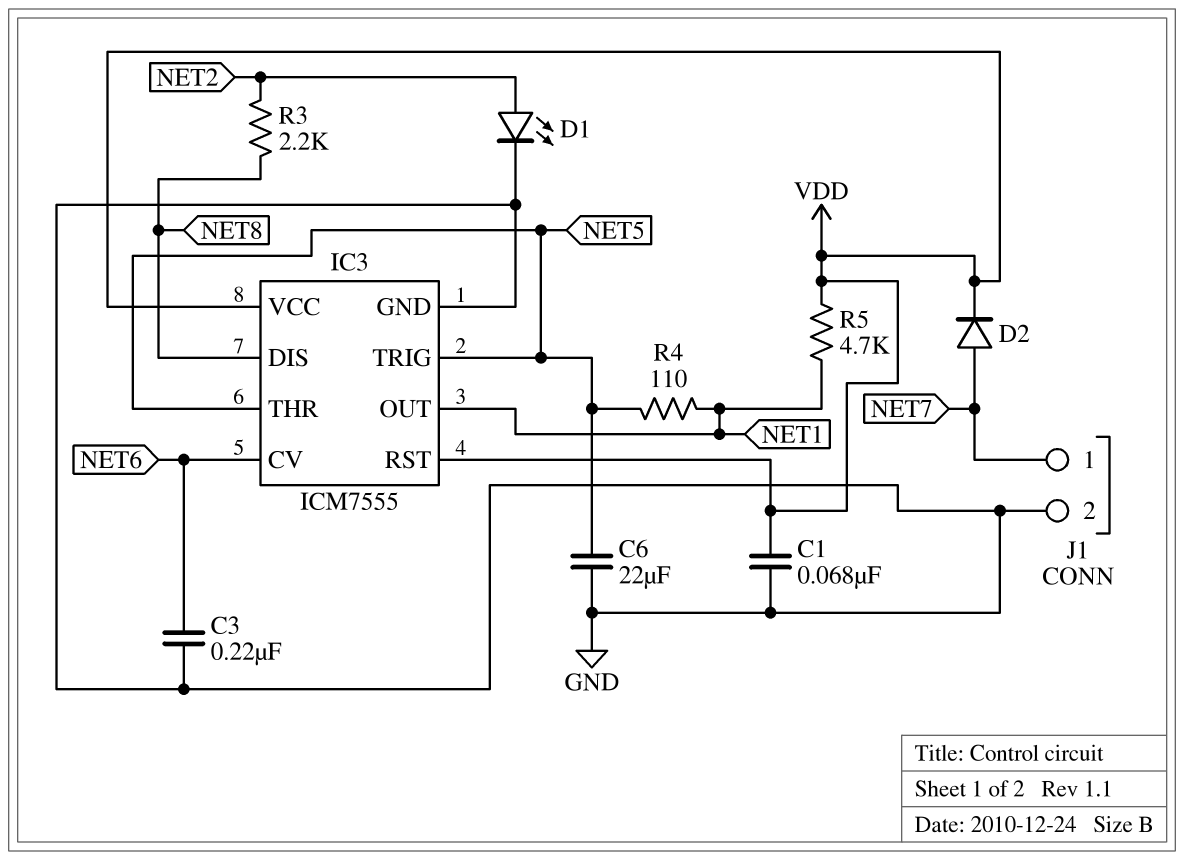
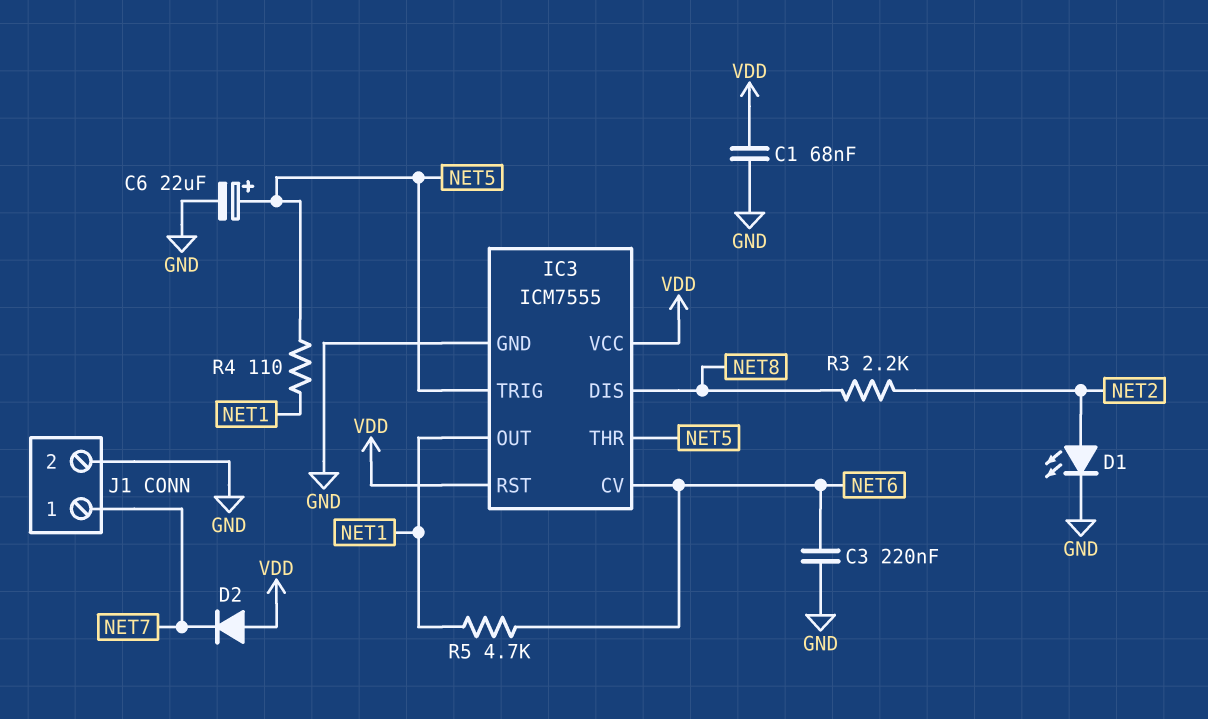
C6: 22uF (GND, NET5) -> 22uF (plus NET5, minus GND)
D2: diode (A NET7, K VDD) -> diode (A VDD, K NET7)
R5: 4.7k (NET1, VDD) -> 4.7k (NET1, NET6)

